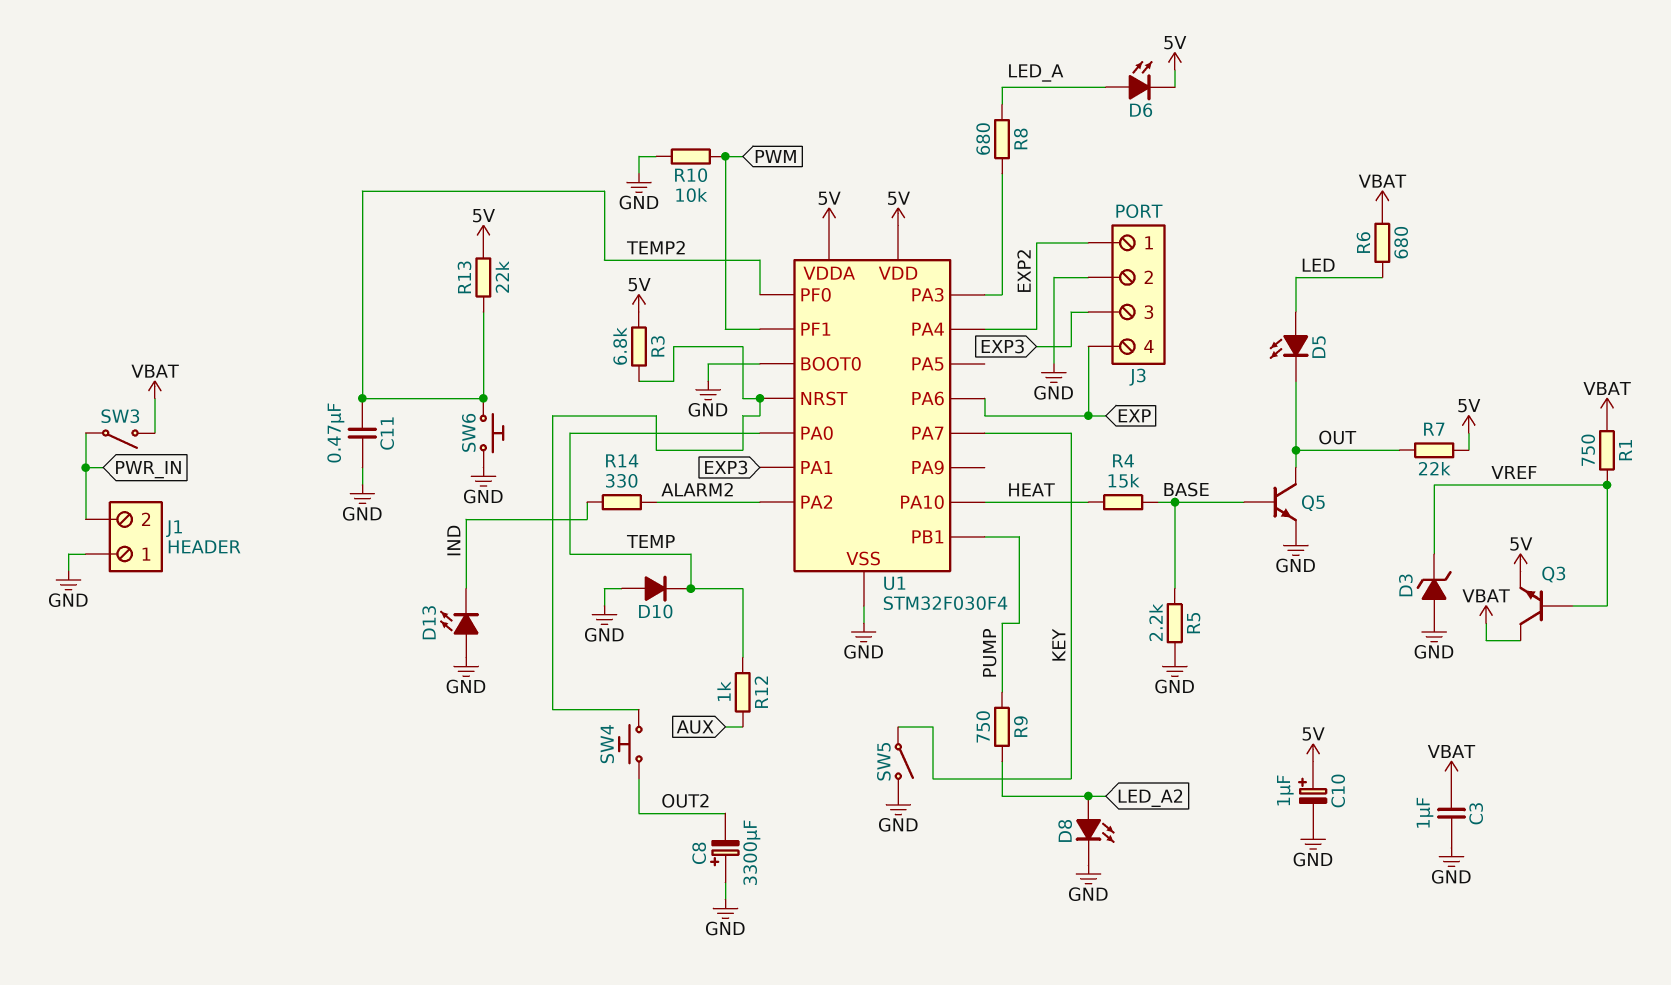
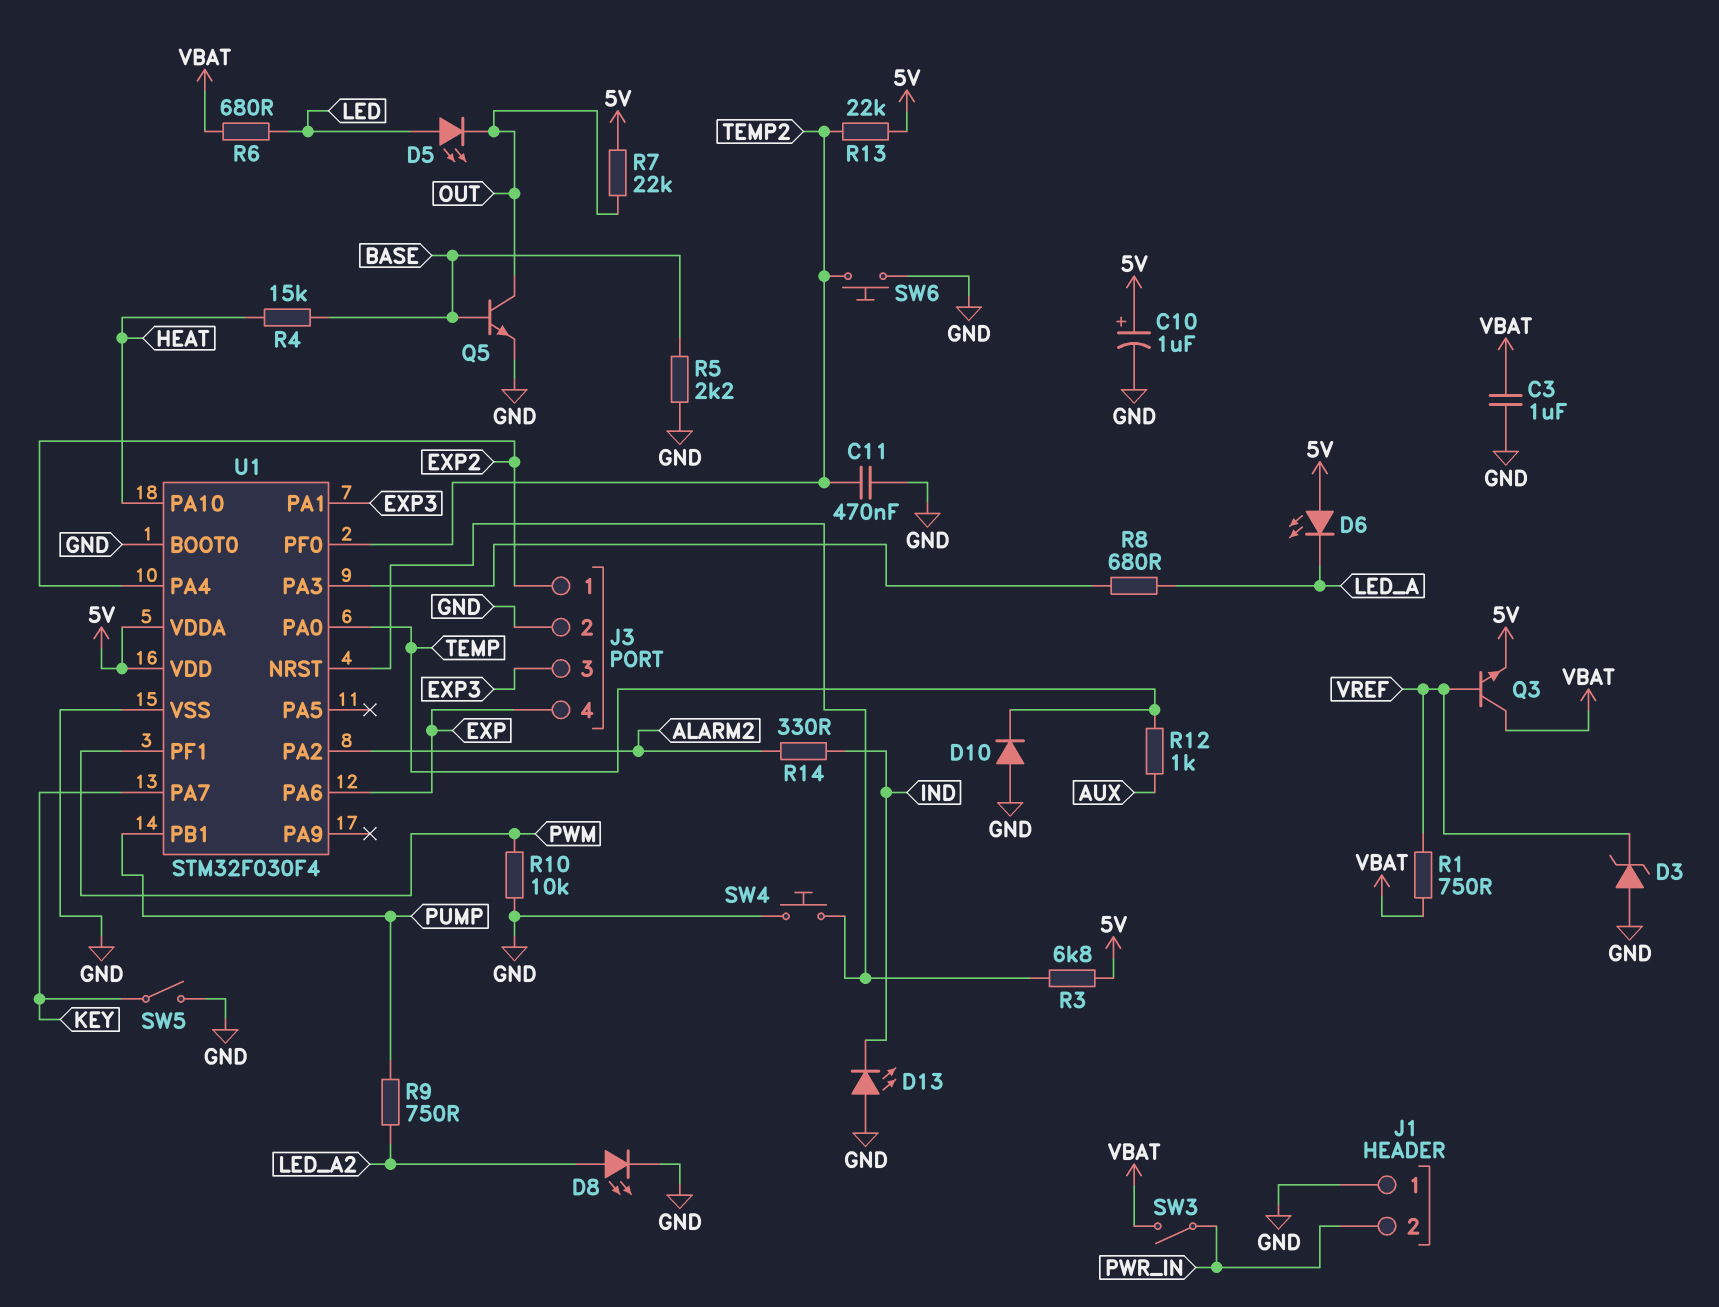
C8: 3300uF (plus GND, minus OUT2) -> none
D6: LED (A LED_A, K 5V) -> LED (A 5V, K LED_A)
SW4: button (OUT2, U1/NRST) -> button (GND, U1/NRST)

